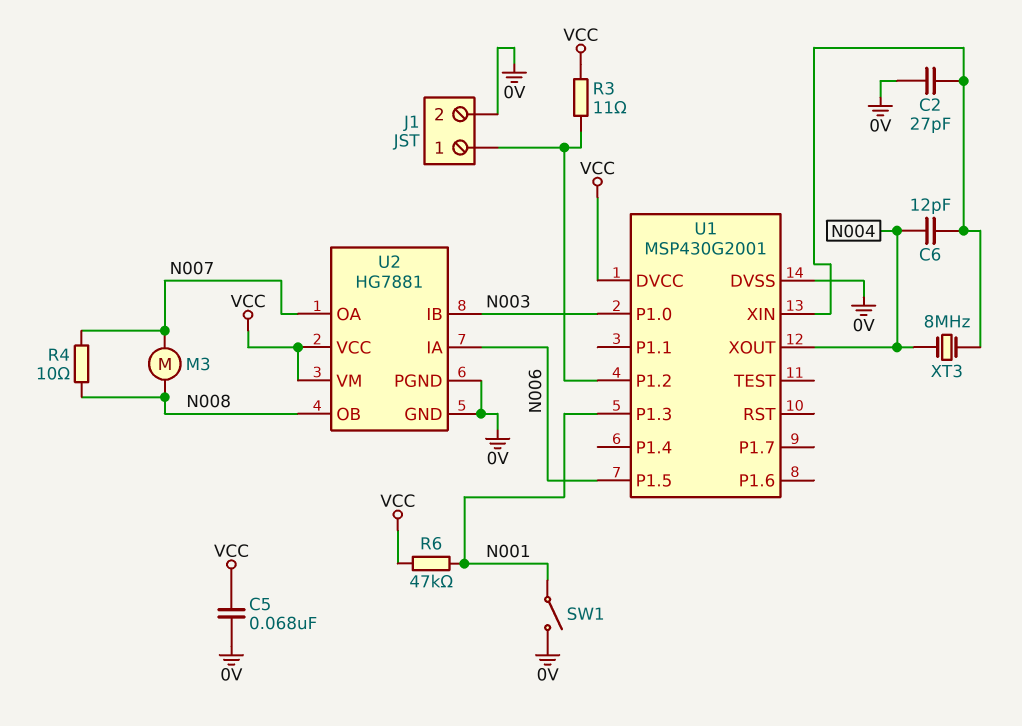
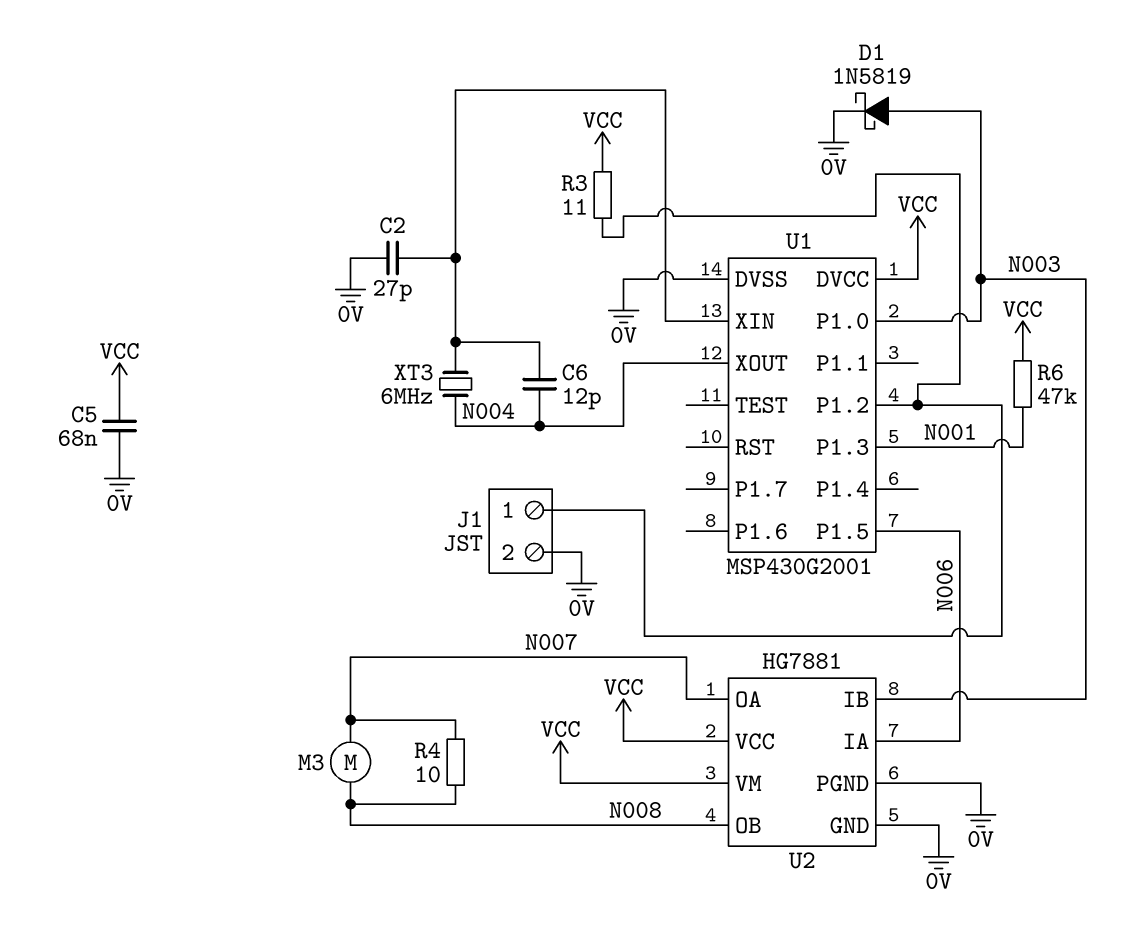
D1: none -> schottky 1N5819 (A N003, K 0V)
SW1: switch (0V, N001) -> none
XT3: 8MHz (N004, U1/XIN) -> 6MHz (N004, U1/XIN)

